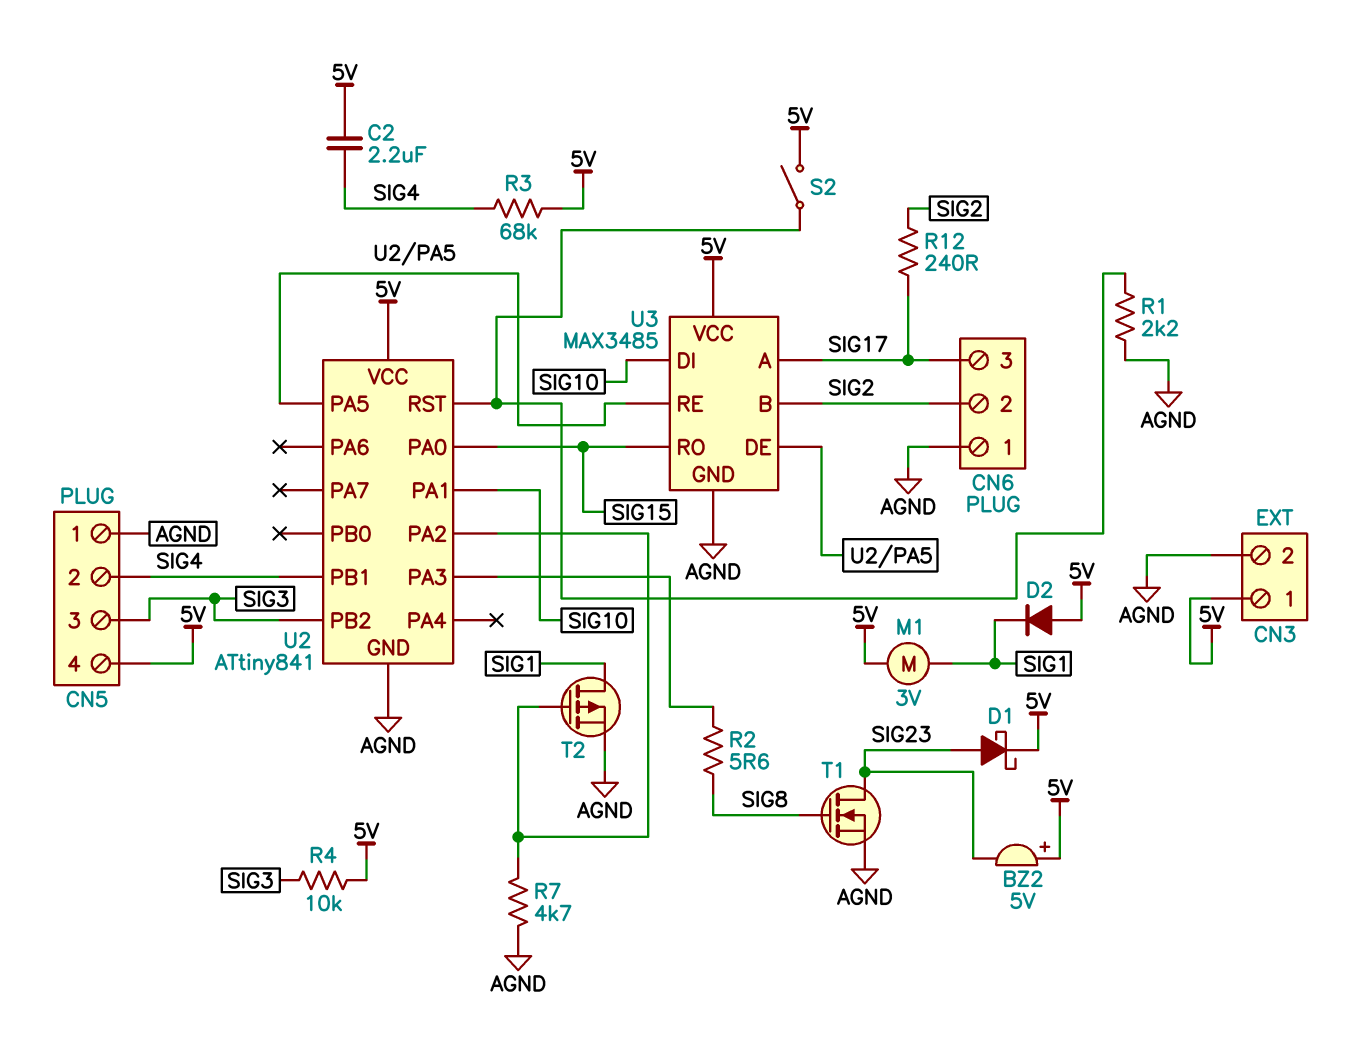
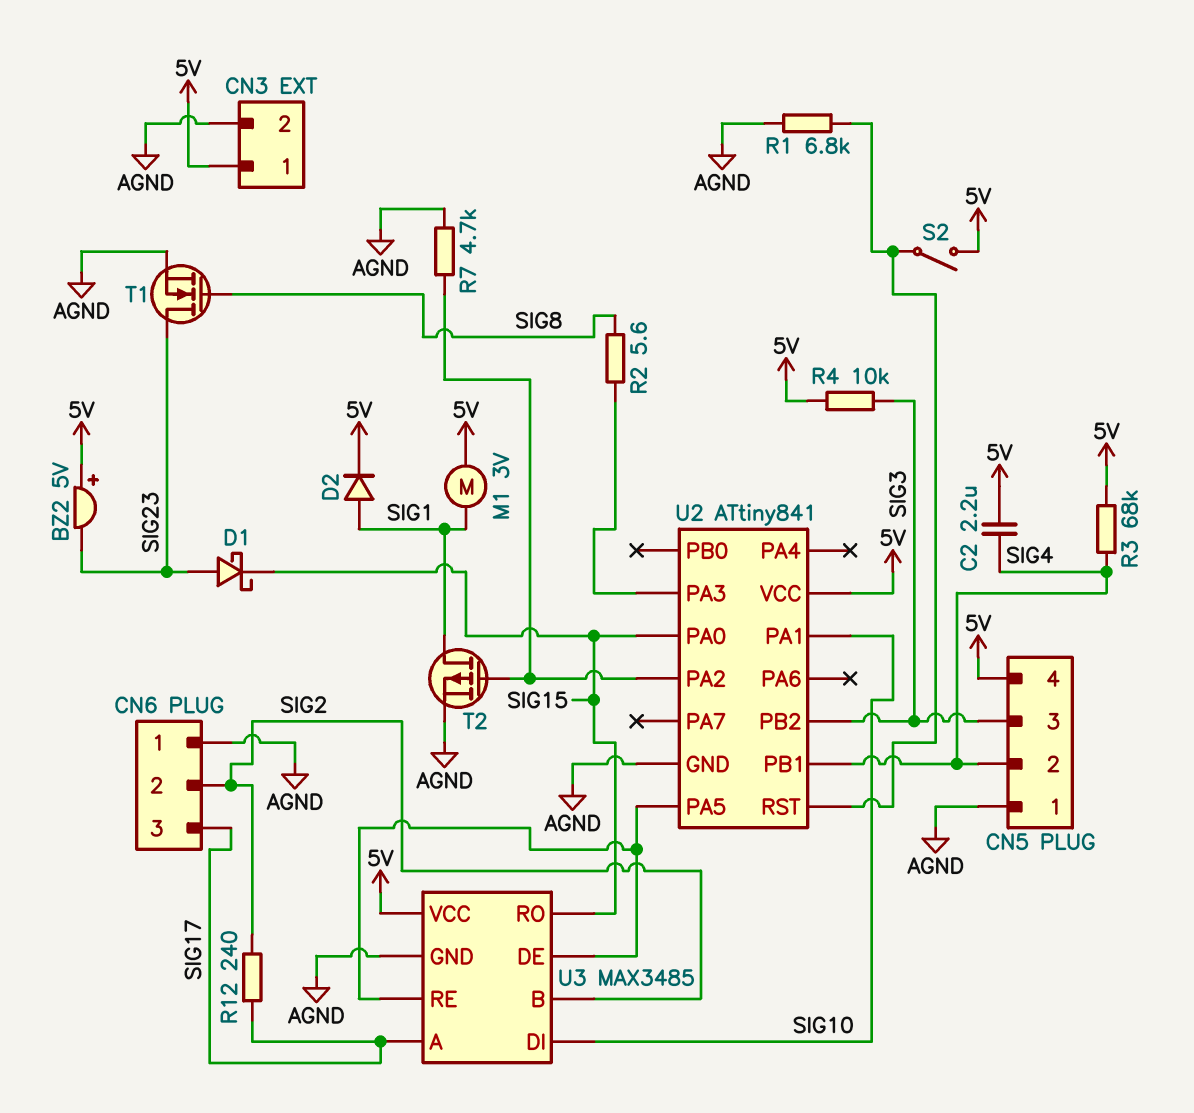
D1: schottky (A SIG23, K 5V) -> schottky (A SIG23, K SIG15)
D2: diode (A 5V, K SIG1) -> diode (A SIG1, K 5V)
R1: 2.2k (AGND, U2/RST) -> 6.8k (AGND, U2/RST)

